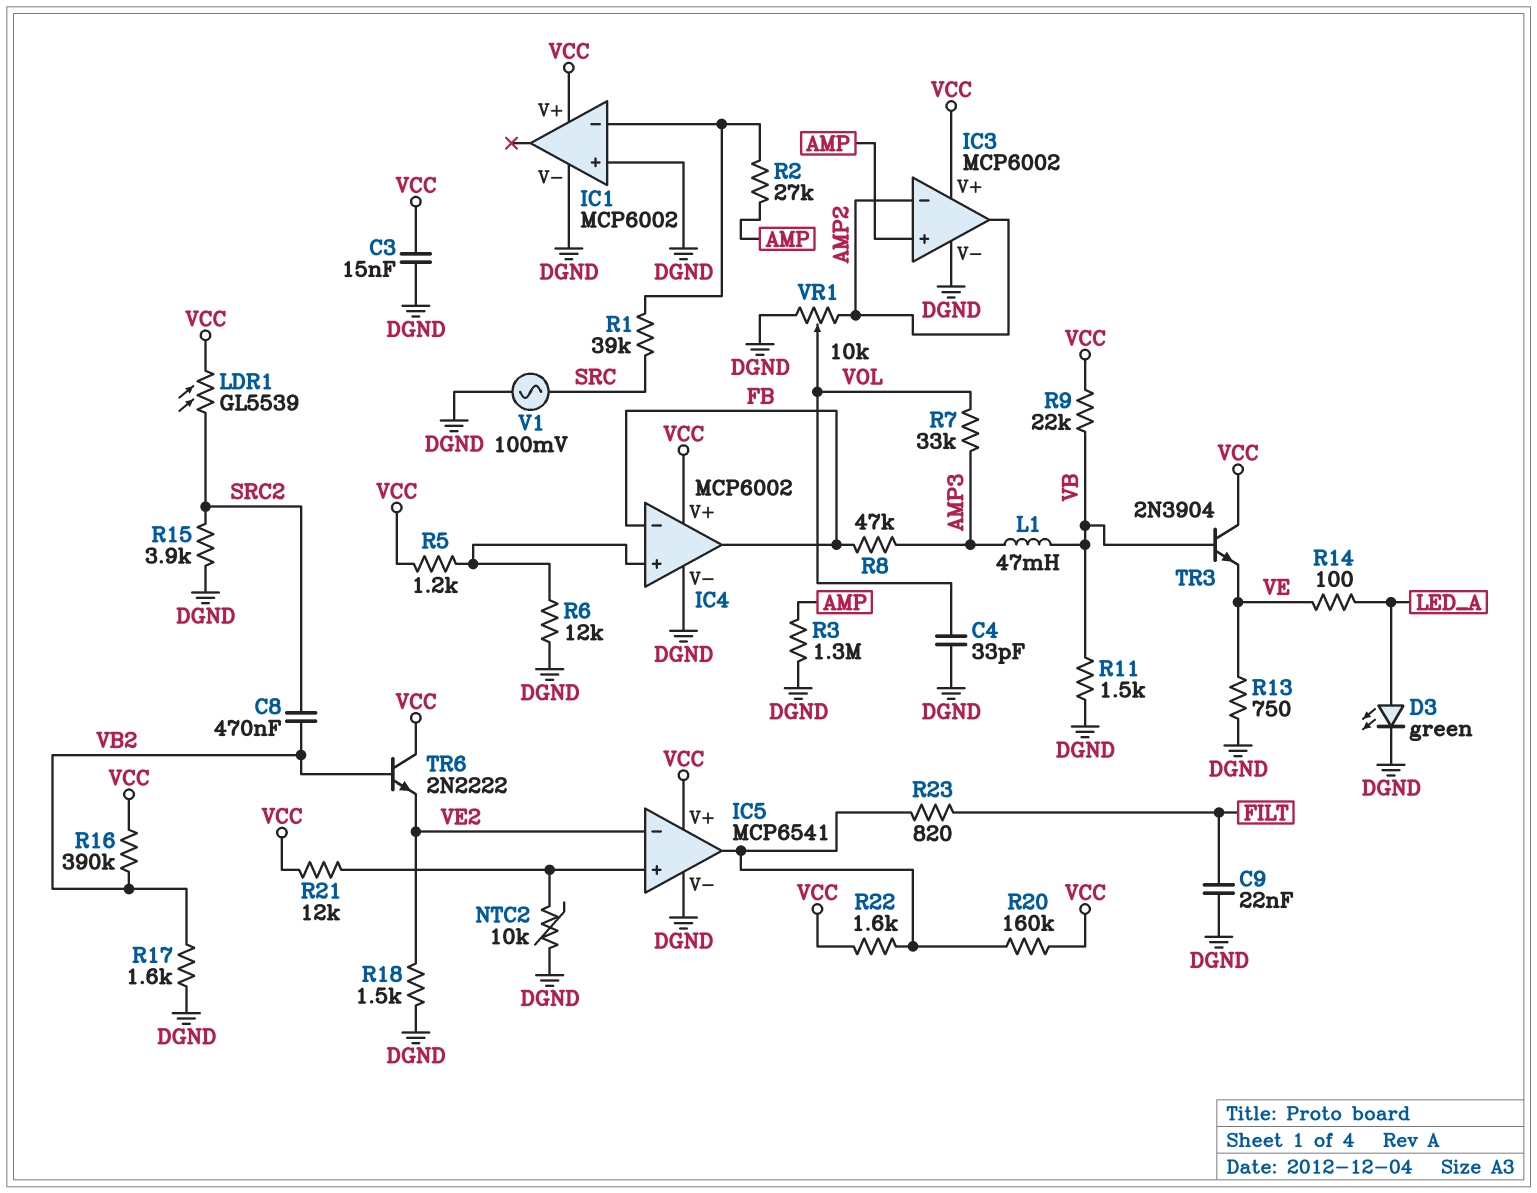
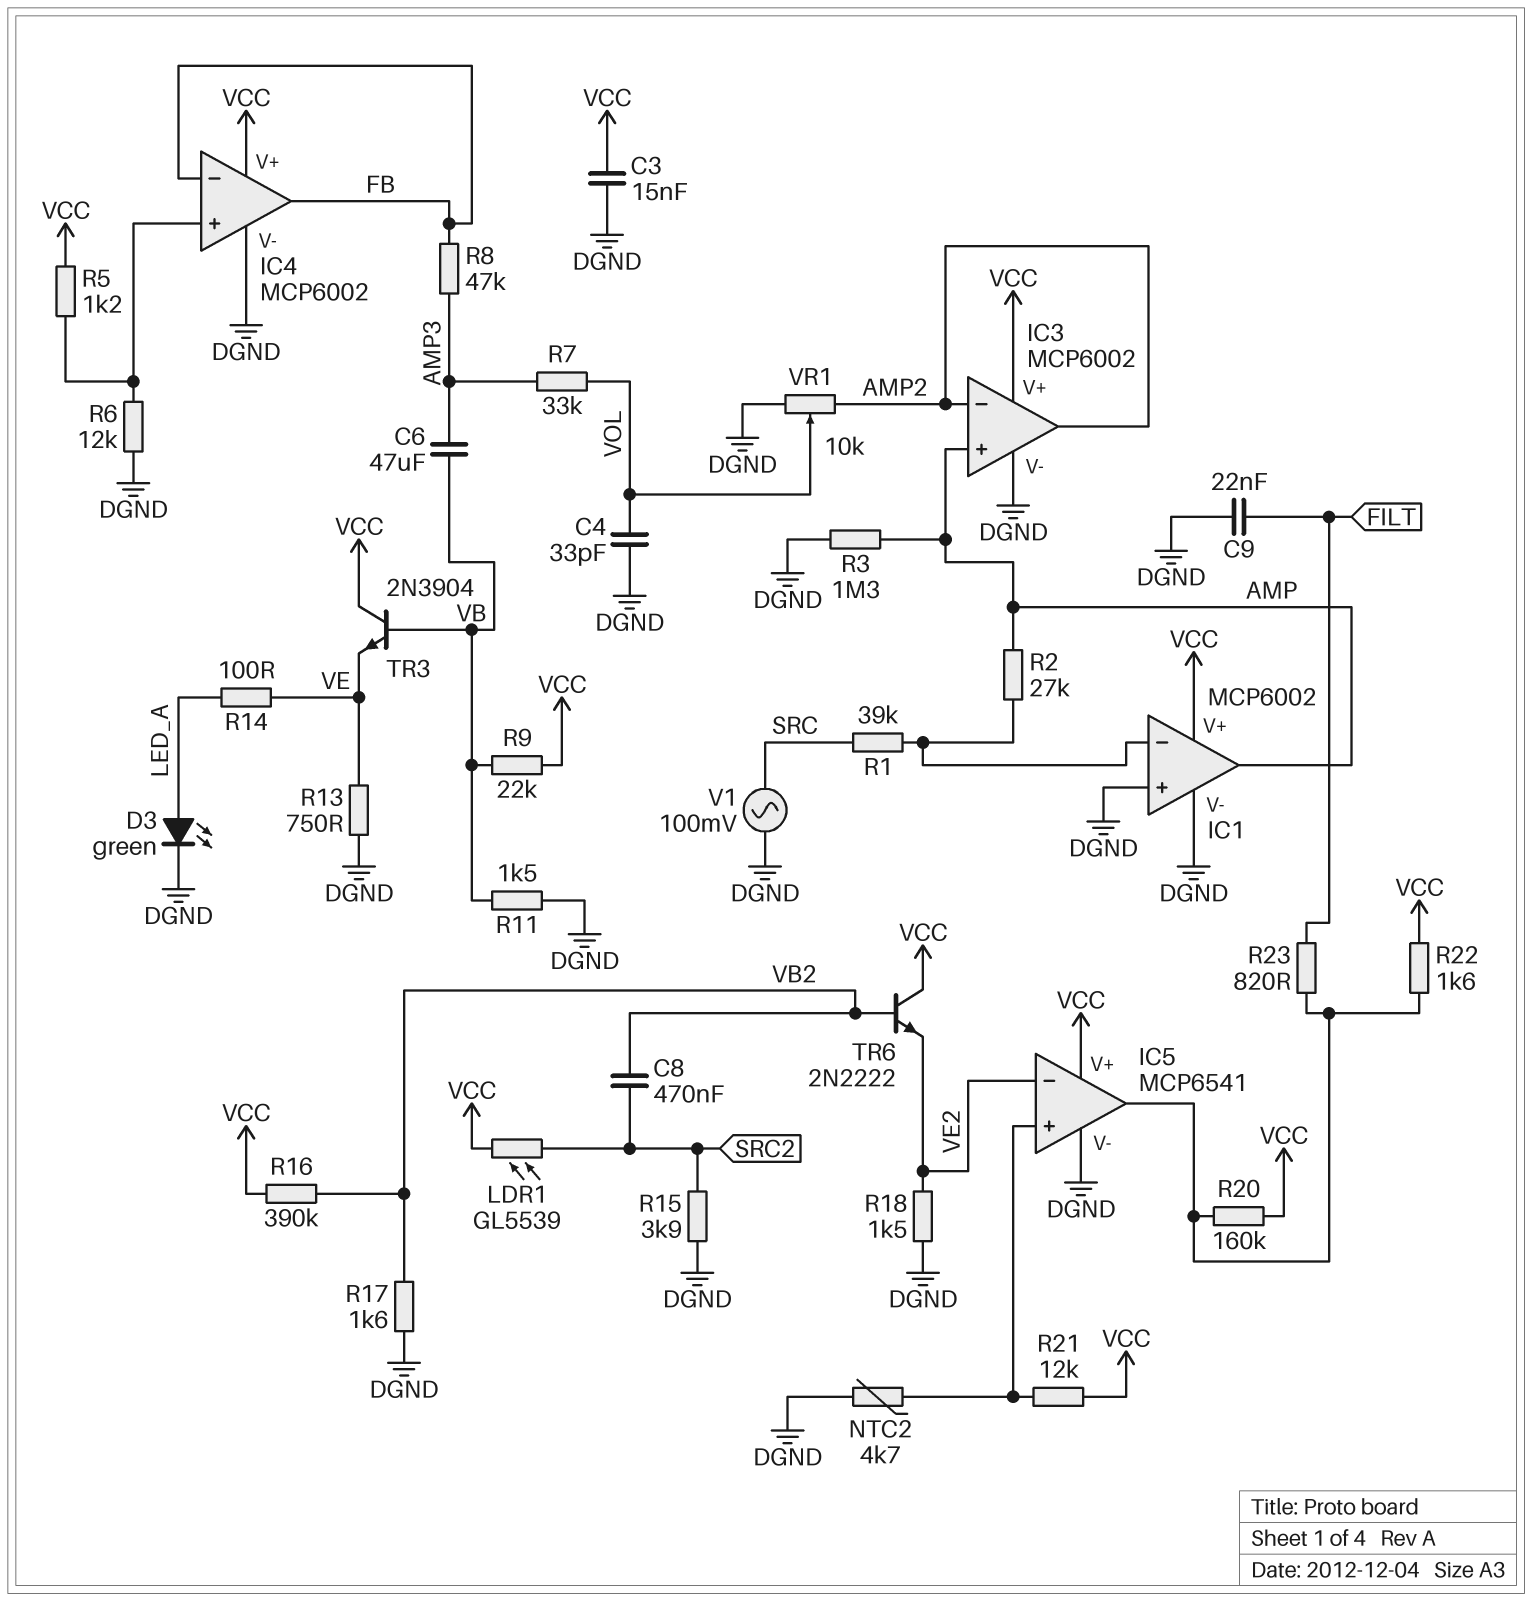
C6: none -> 47uF (AMP3, VB)
IC1 pin out: none -> AMP
L1: 47mH (AMP3, VB) -> none
NTC2: 10k (DGND, IC5/in+) -> 4.7k (DGND, IC5/in+)

